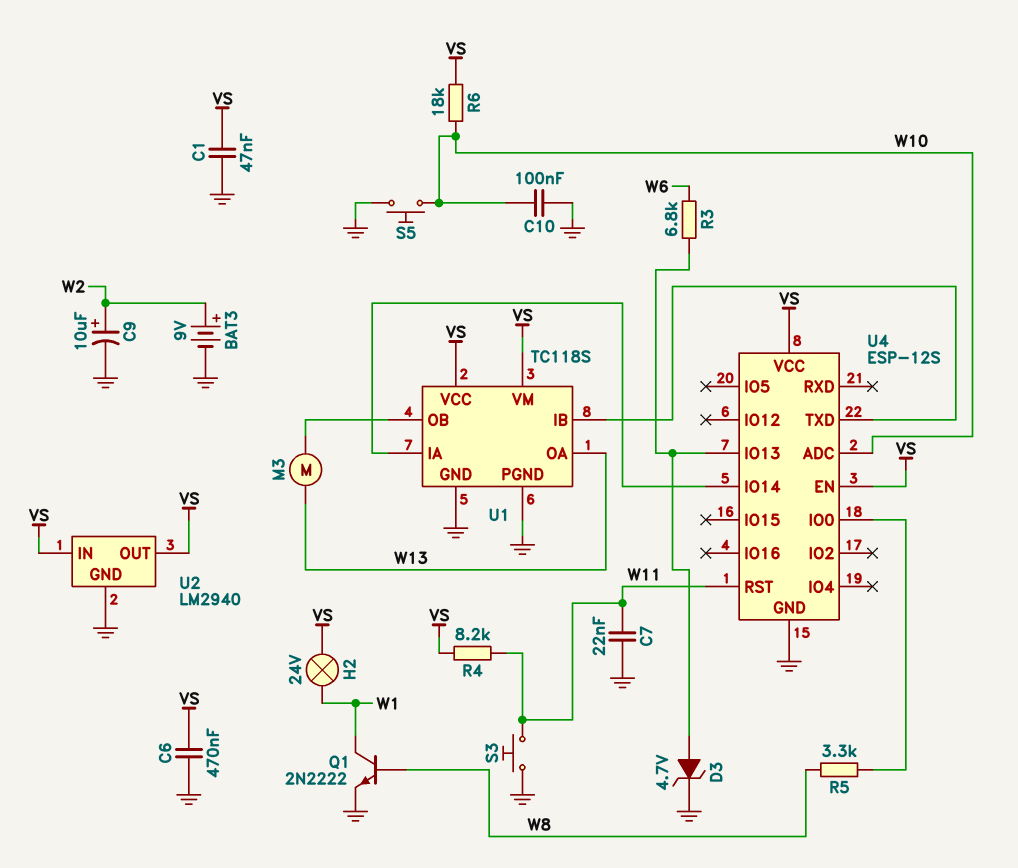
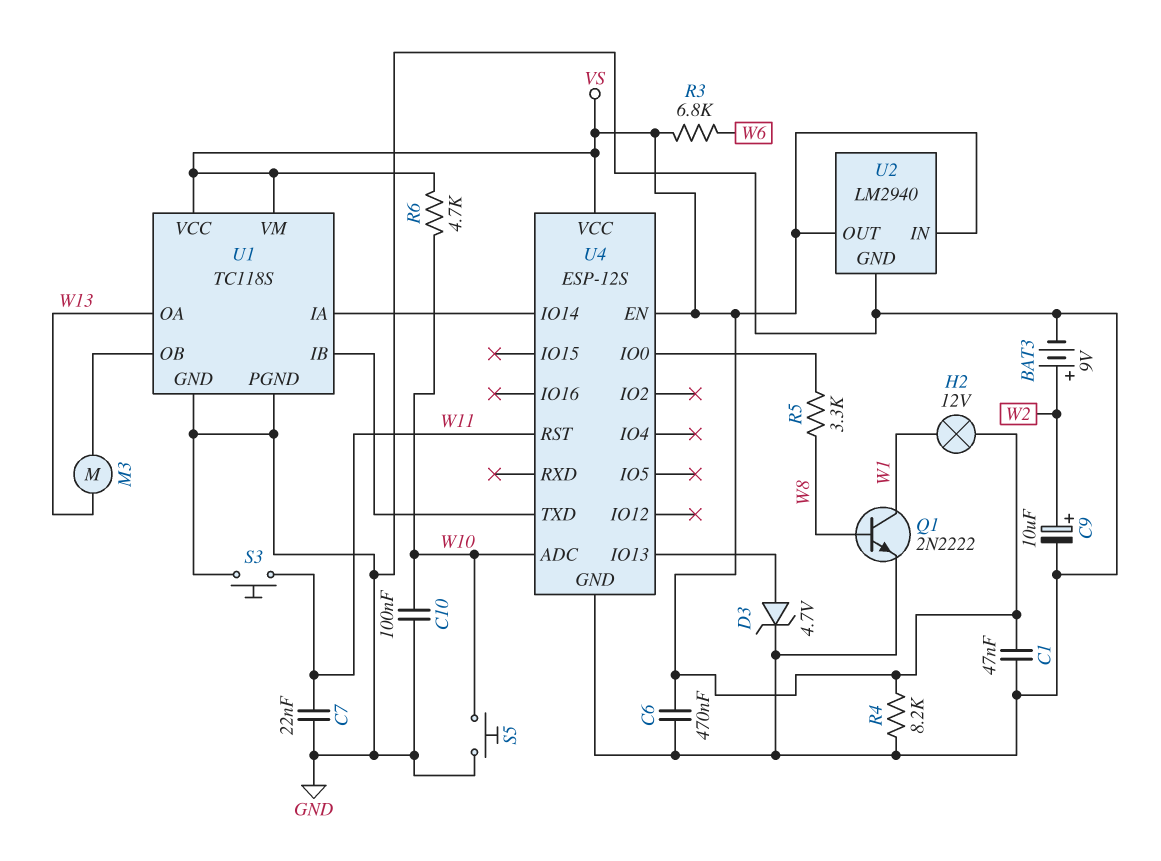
H2: lamp 24V (VS, W1) -> lamp 12V (VS, W1)
R3: 6.8k (U4/IO13, W6) -> 6.8k (VS, W6)
R4: 8.2k (VS, W11) -> 8.2k (GND, VS)
R6: 18k (VS, W10) -> 4.7k (VS, W10)

